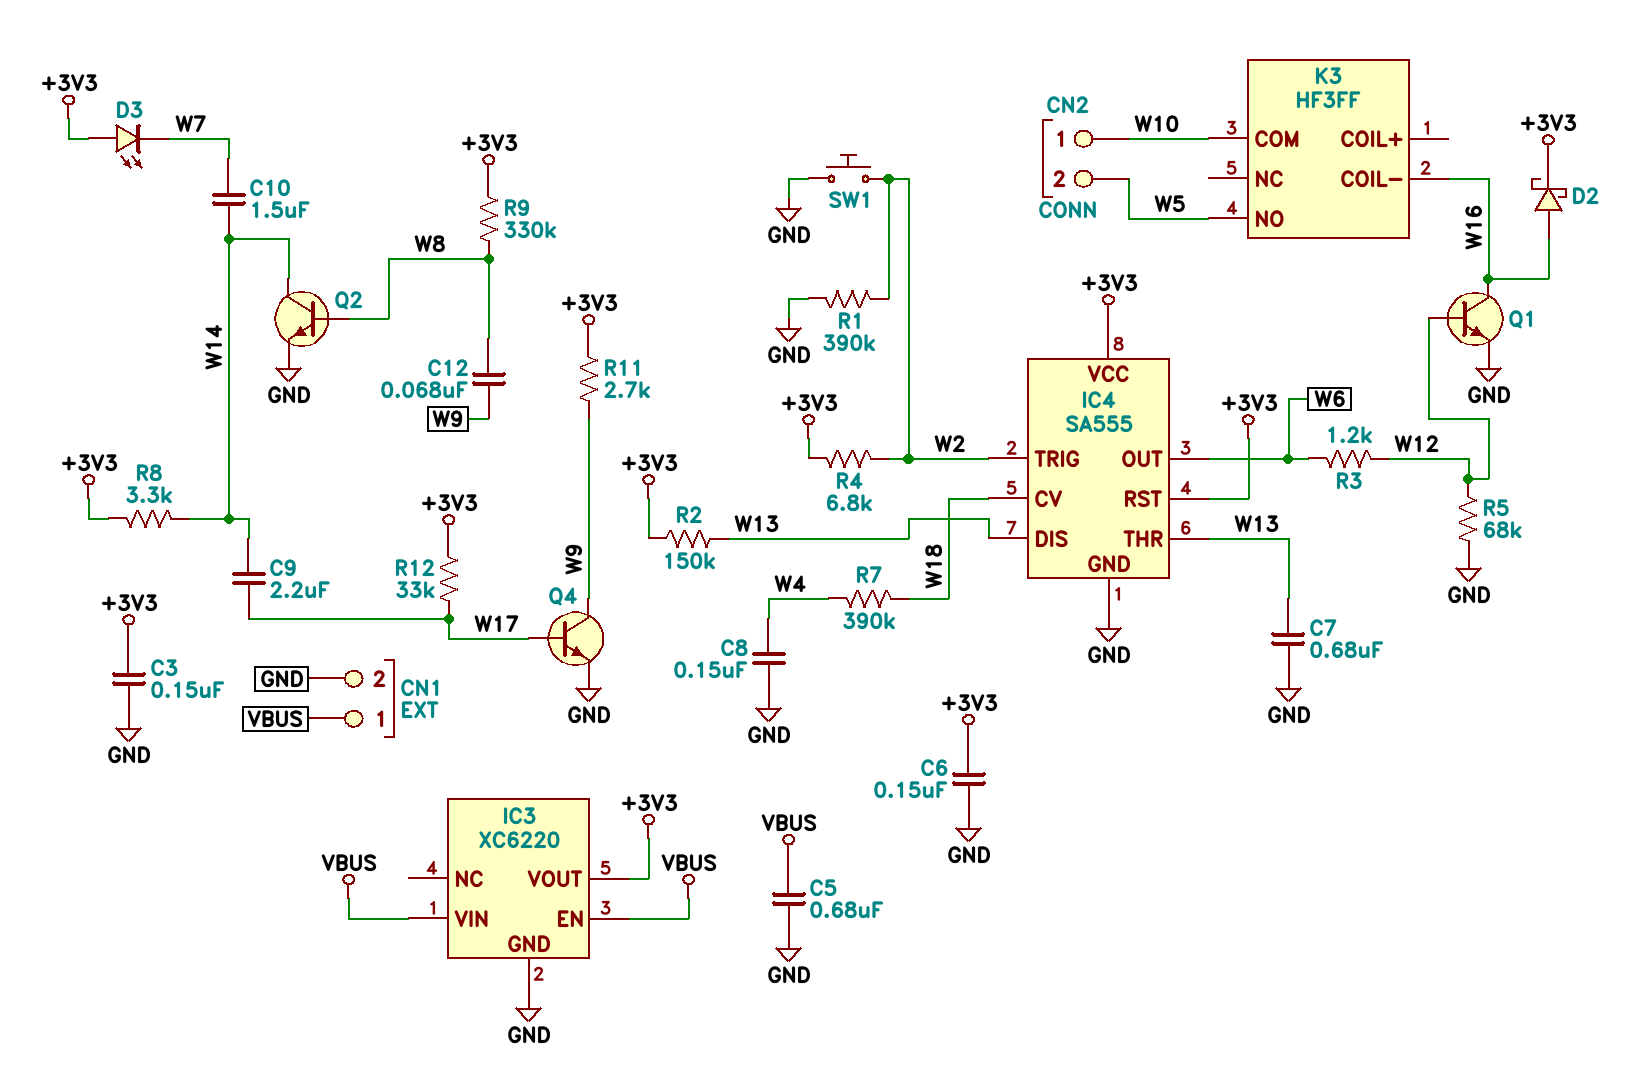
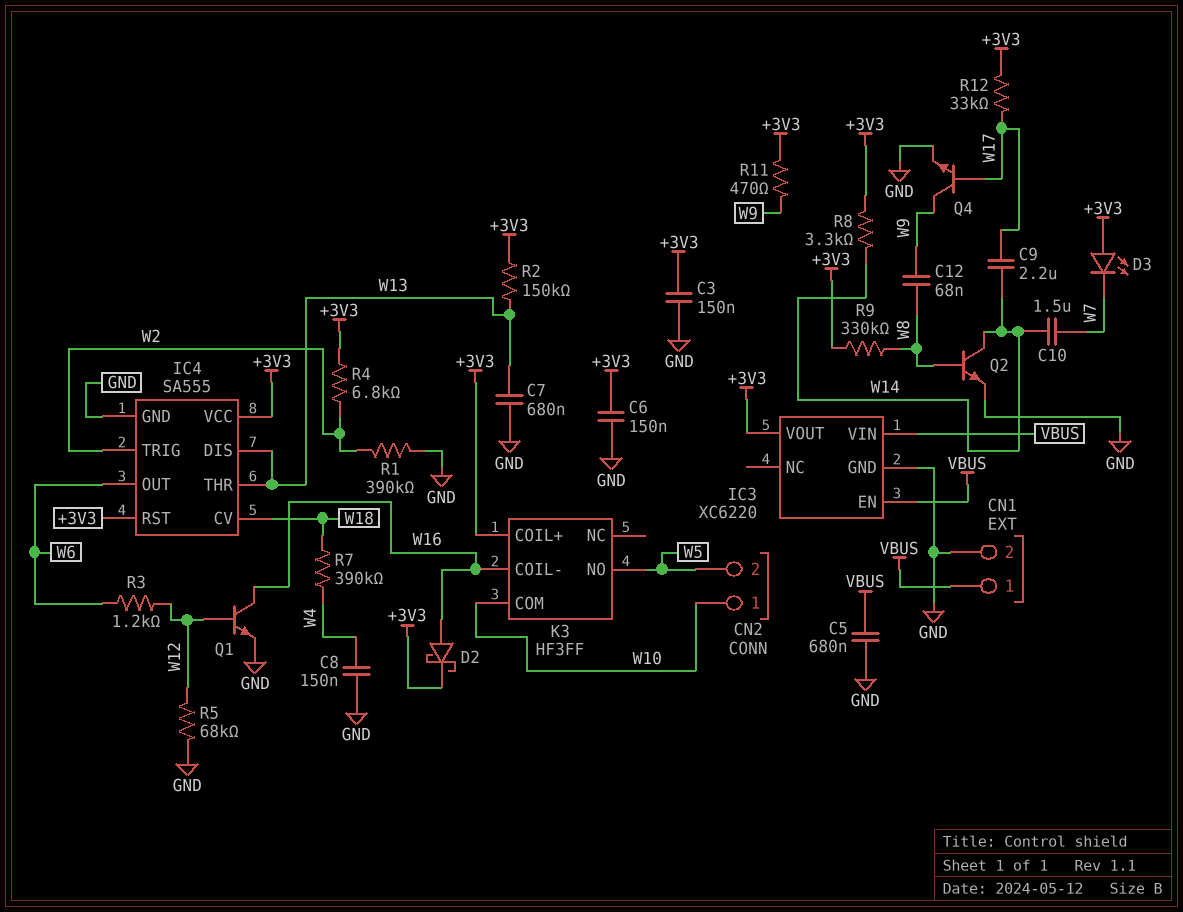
K3 pin COIL+: none -> +3V3
R11: 2.7k (+3V3, W9) -> 470 (+3V3, W9)
SW1: button (GND, W2) -> none

